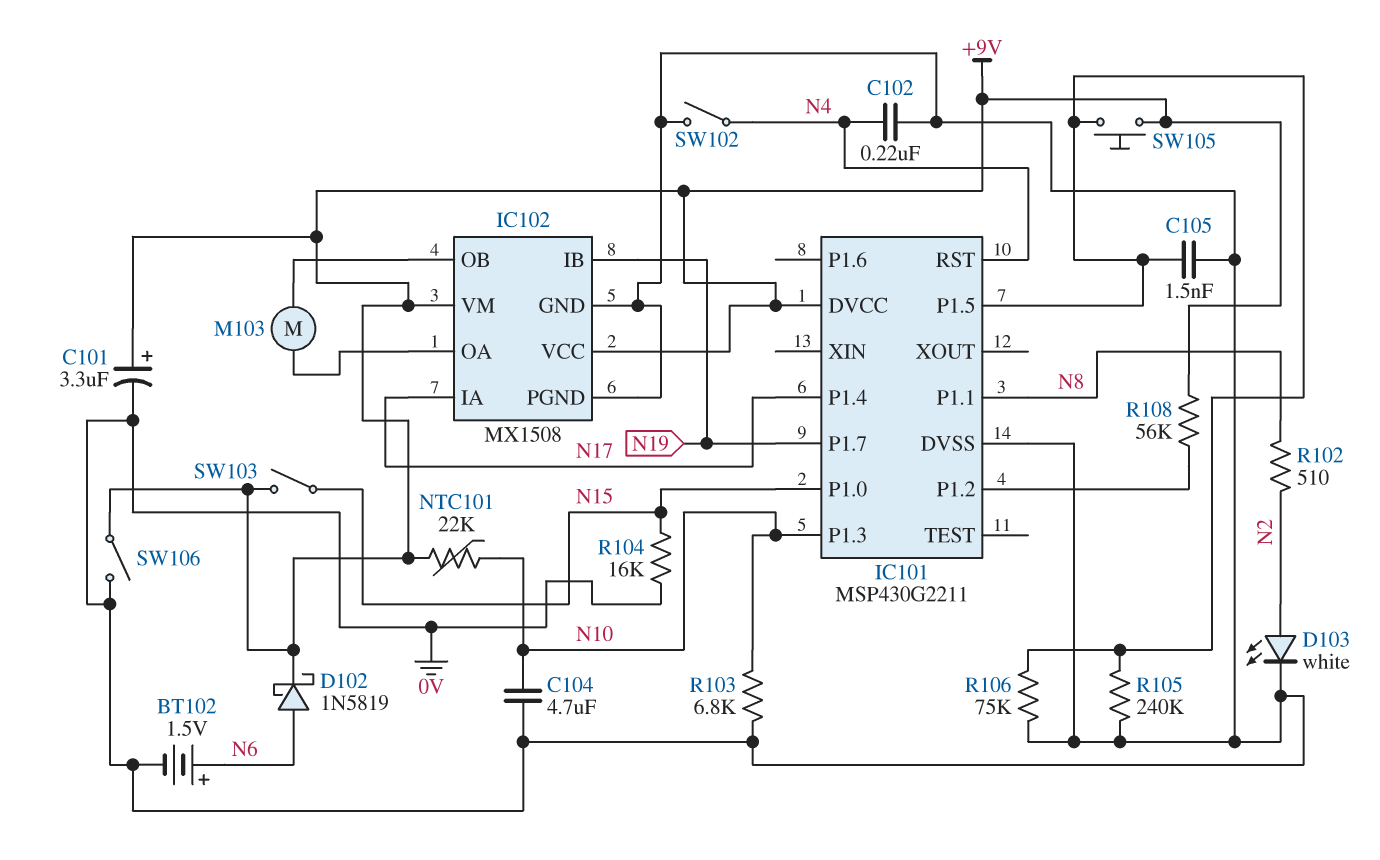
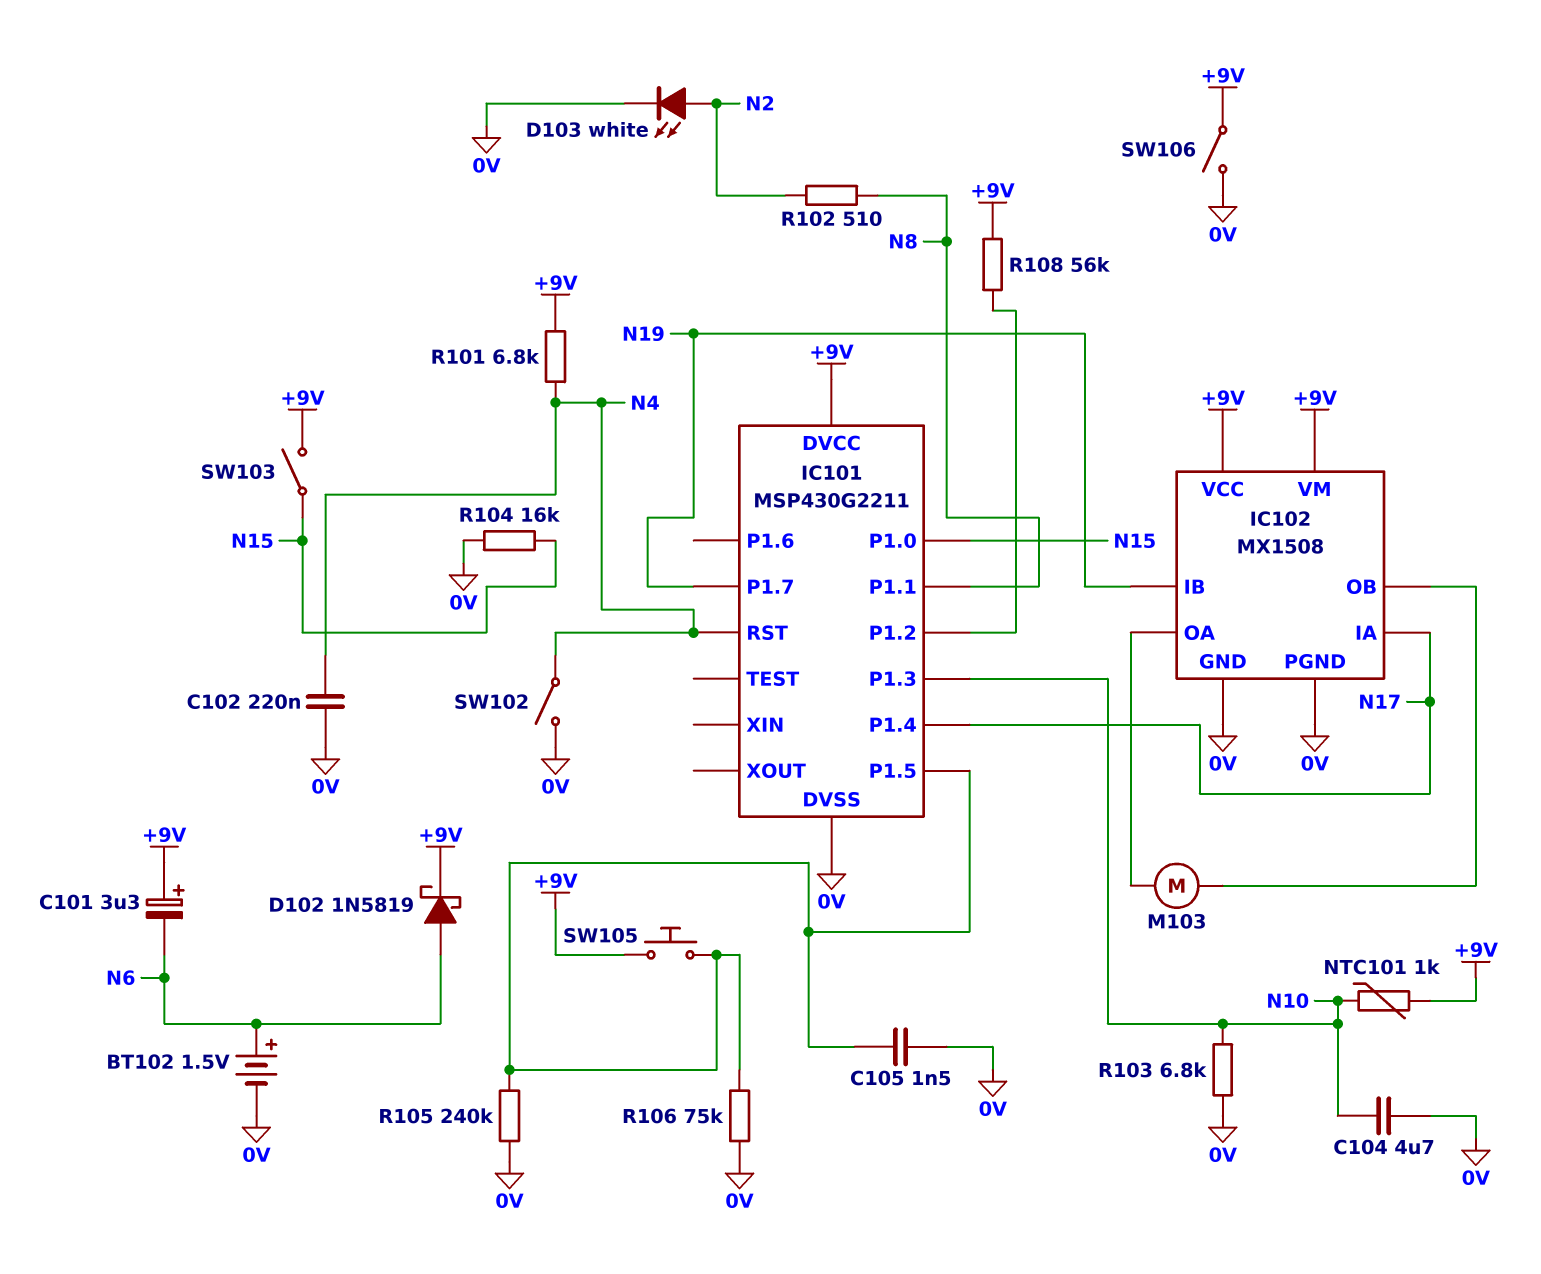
C101: 3.3uF (plus +9V, minus 0V) -> 3.3uF (plus +9V, minus N6)
NTC101: 22k (+9V, N10) -> 1k (+9V, N10)
R101: none -> 6.8k (+9V, N4)

